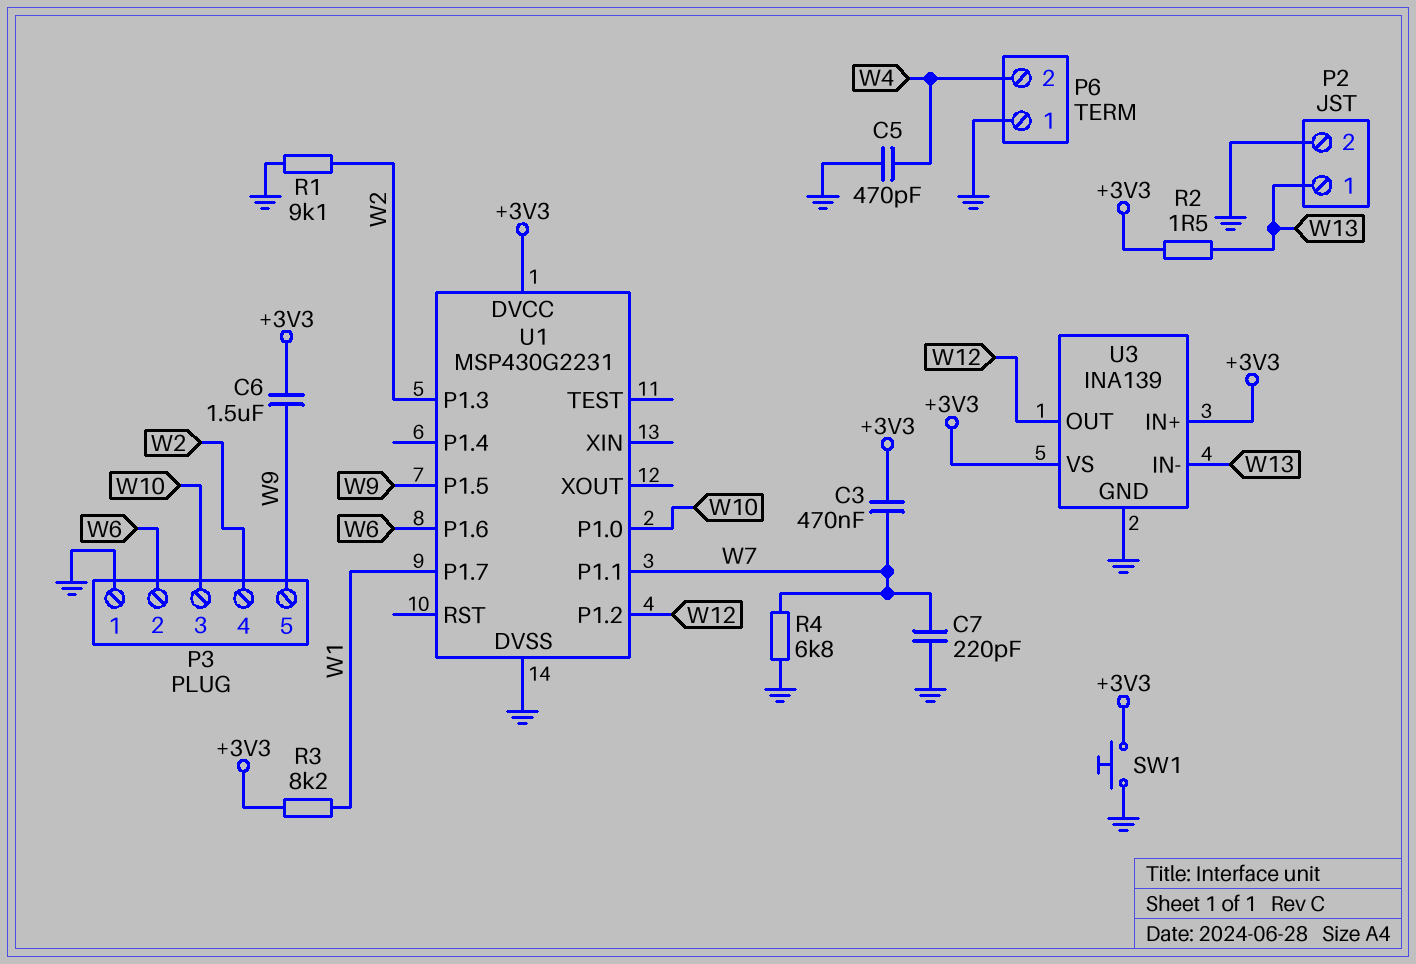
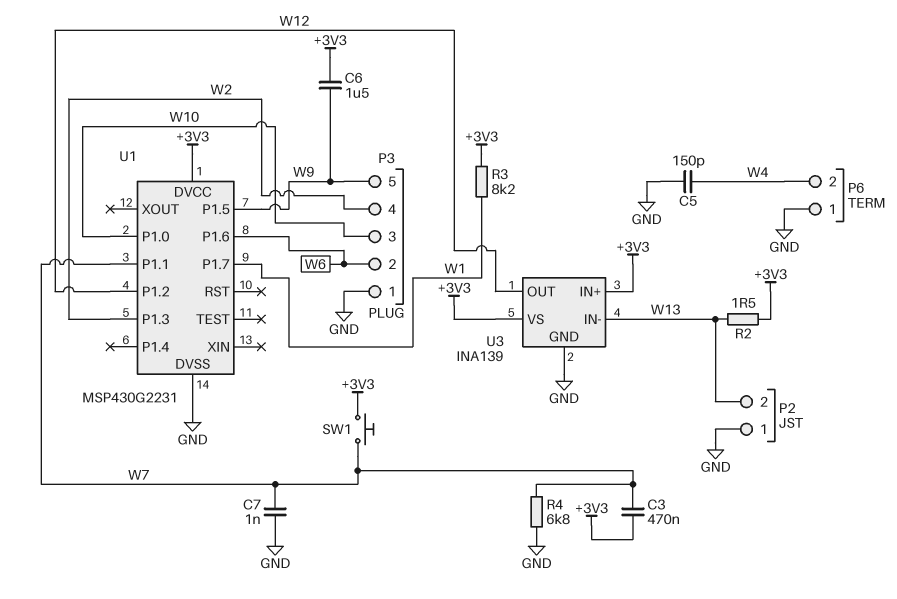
C5: 470pF (GND, W4) -> 150pF (GND, W4)
C7: 220pF (GND, W7) -> 1nF (GND, W7)
P2 pin 1: W13 -> GND
P2 pin 2: GND -> W13
R1: 9.1k (GND, W2) -> none
SW1: button (+3V3, GND) -> button (+3V3, W7)

